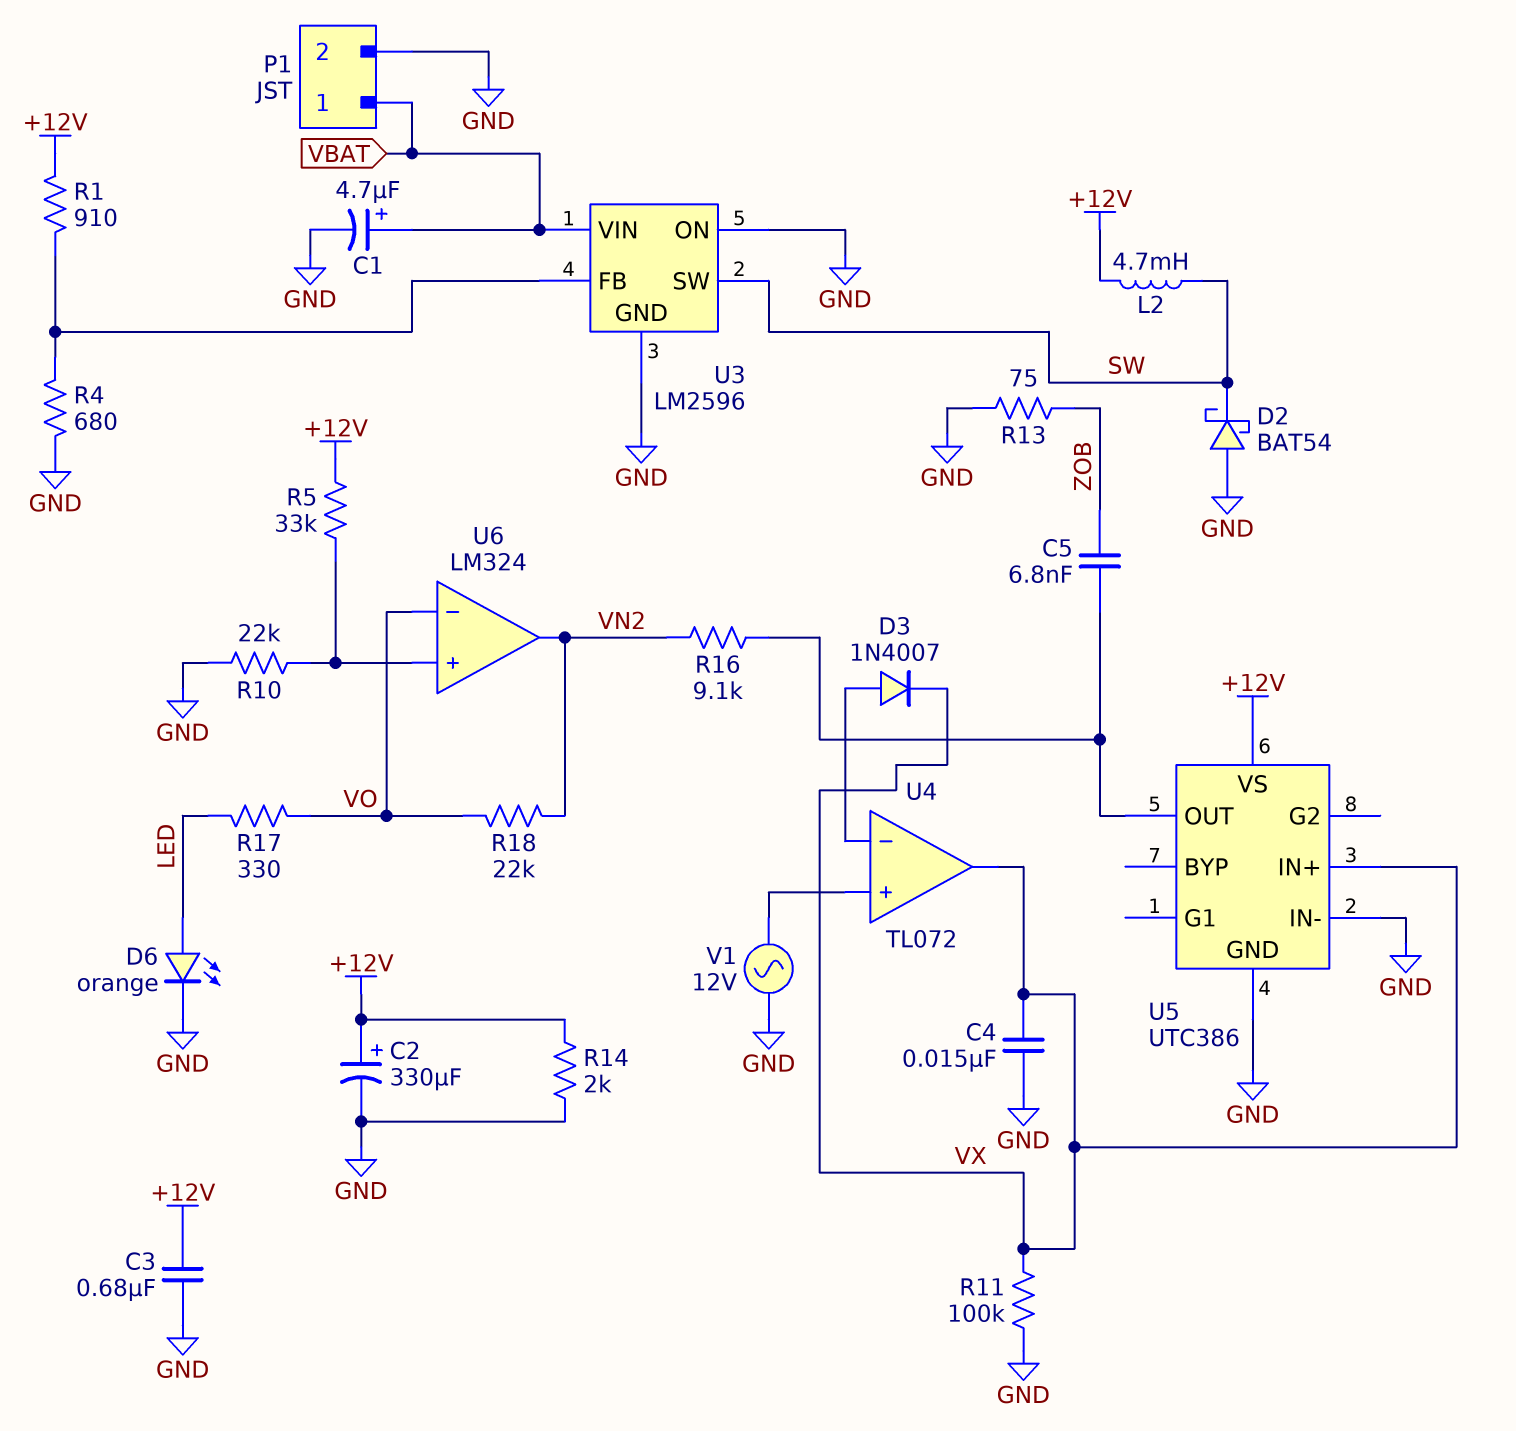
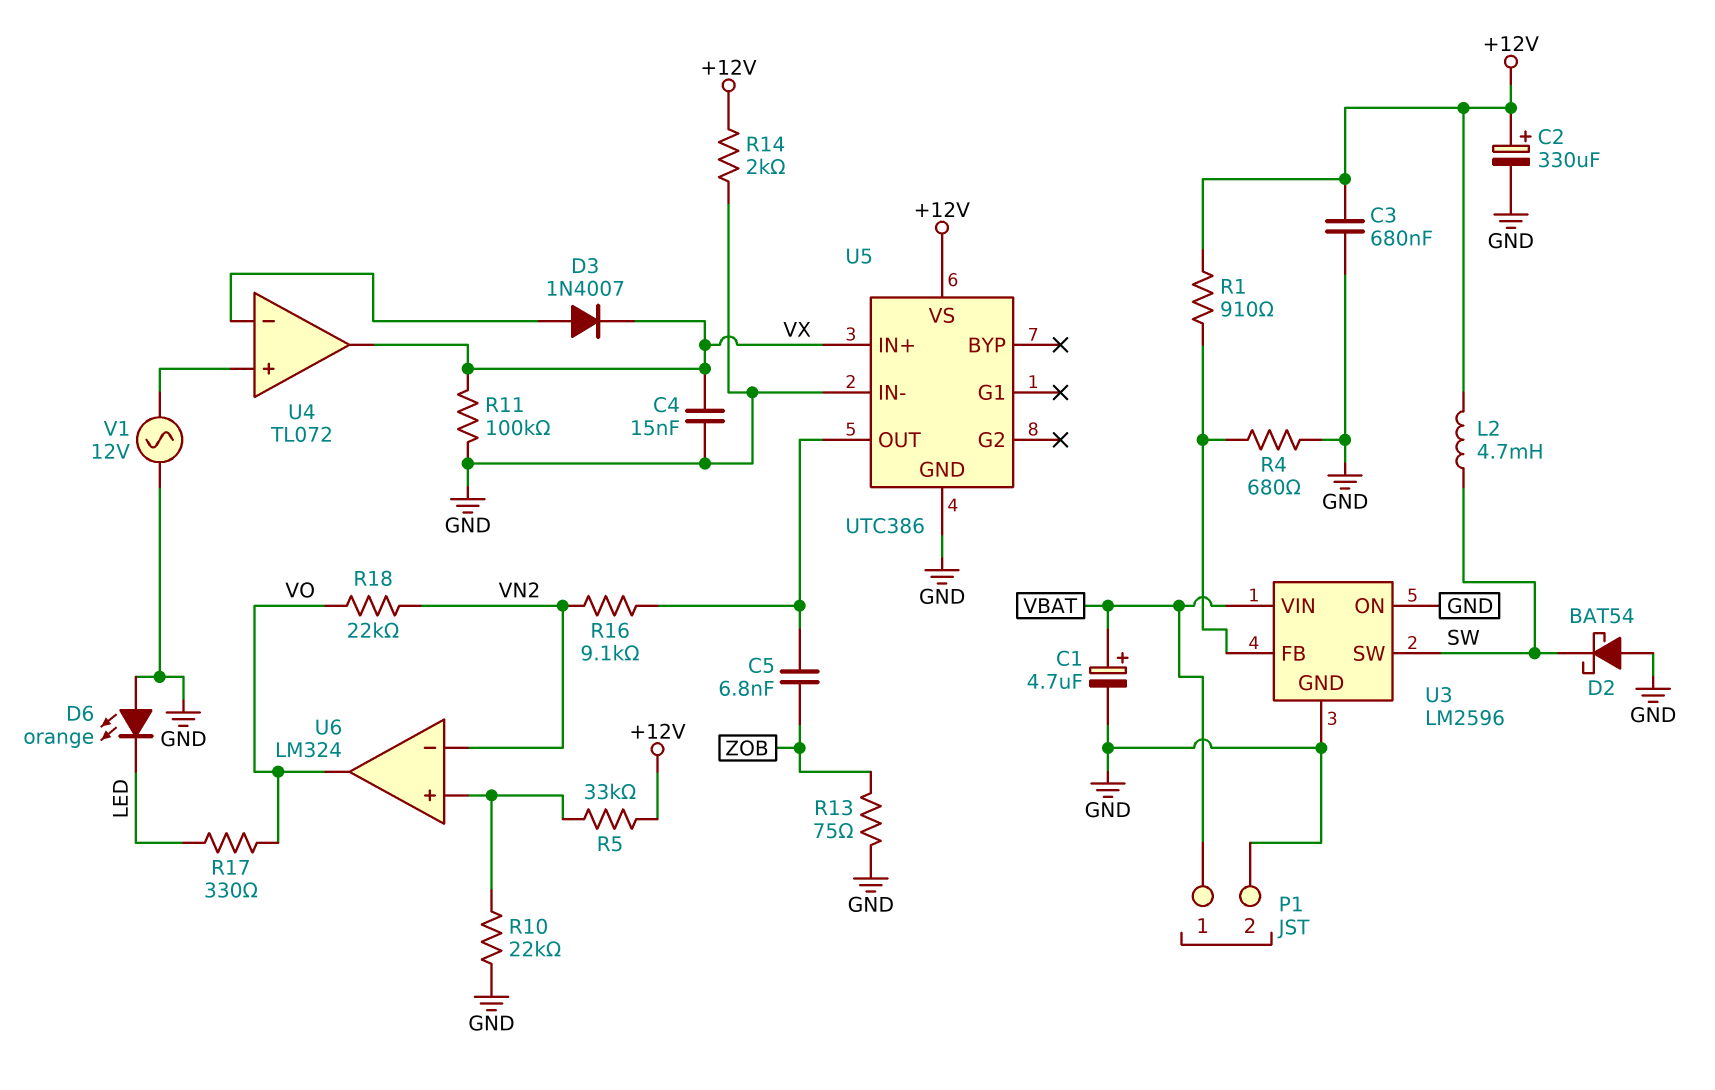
D6: LED orange (A LED, K GND) -> LED orange (A GND, K LED)
U6 pin in-: VO -> VN2
U6 pin out: VN2 -> VO

